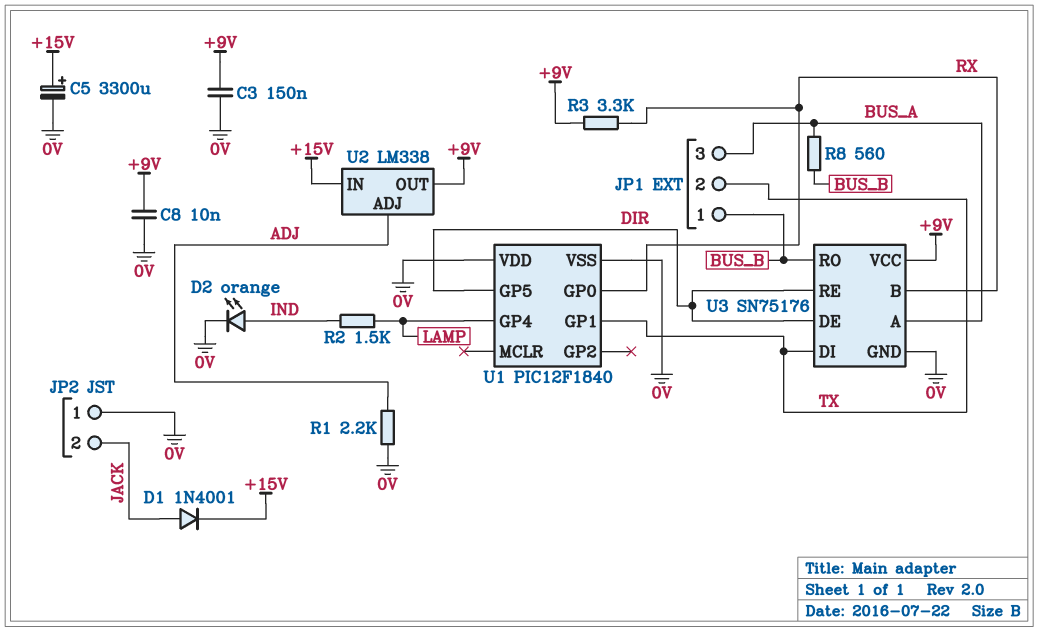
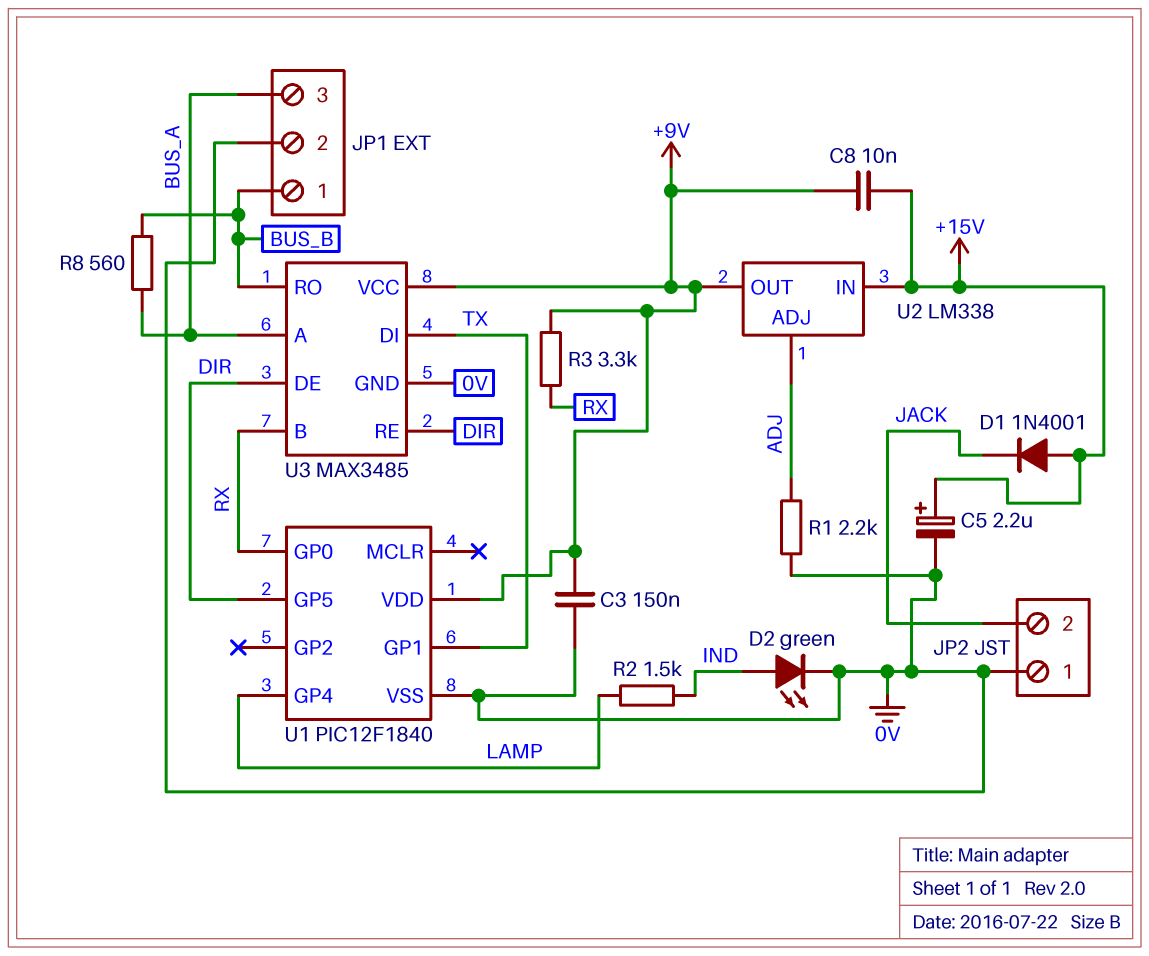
C5: 3300uF (plus +15V, minus 0V) -> 2.2uF (plus +15V, minus 0V)
C8: 10nF (+9V, 0V) -> 10nF (+9V, +15V)
D1: diode 1N4001 (A JACK, K +15V) -> diode 1N4001 (A +15V, K JACK)
D2: LED orange (A IND, K 0V) -> LED green (A IND, K 0V)
JP1 pin 2: TX -> 0V
U1 pin VDD: 0V -> +9V
U3: SN75176 -> MAX3485

